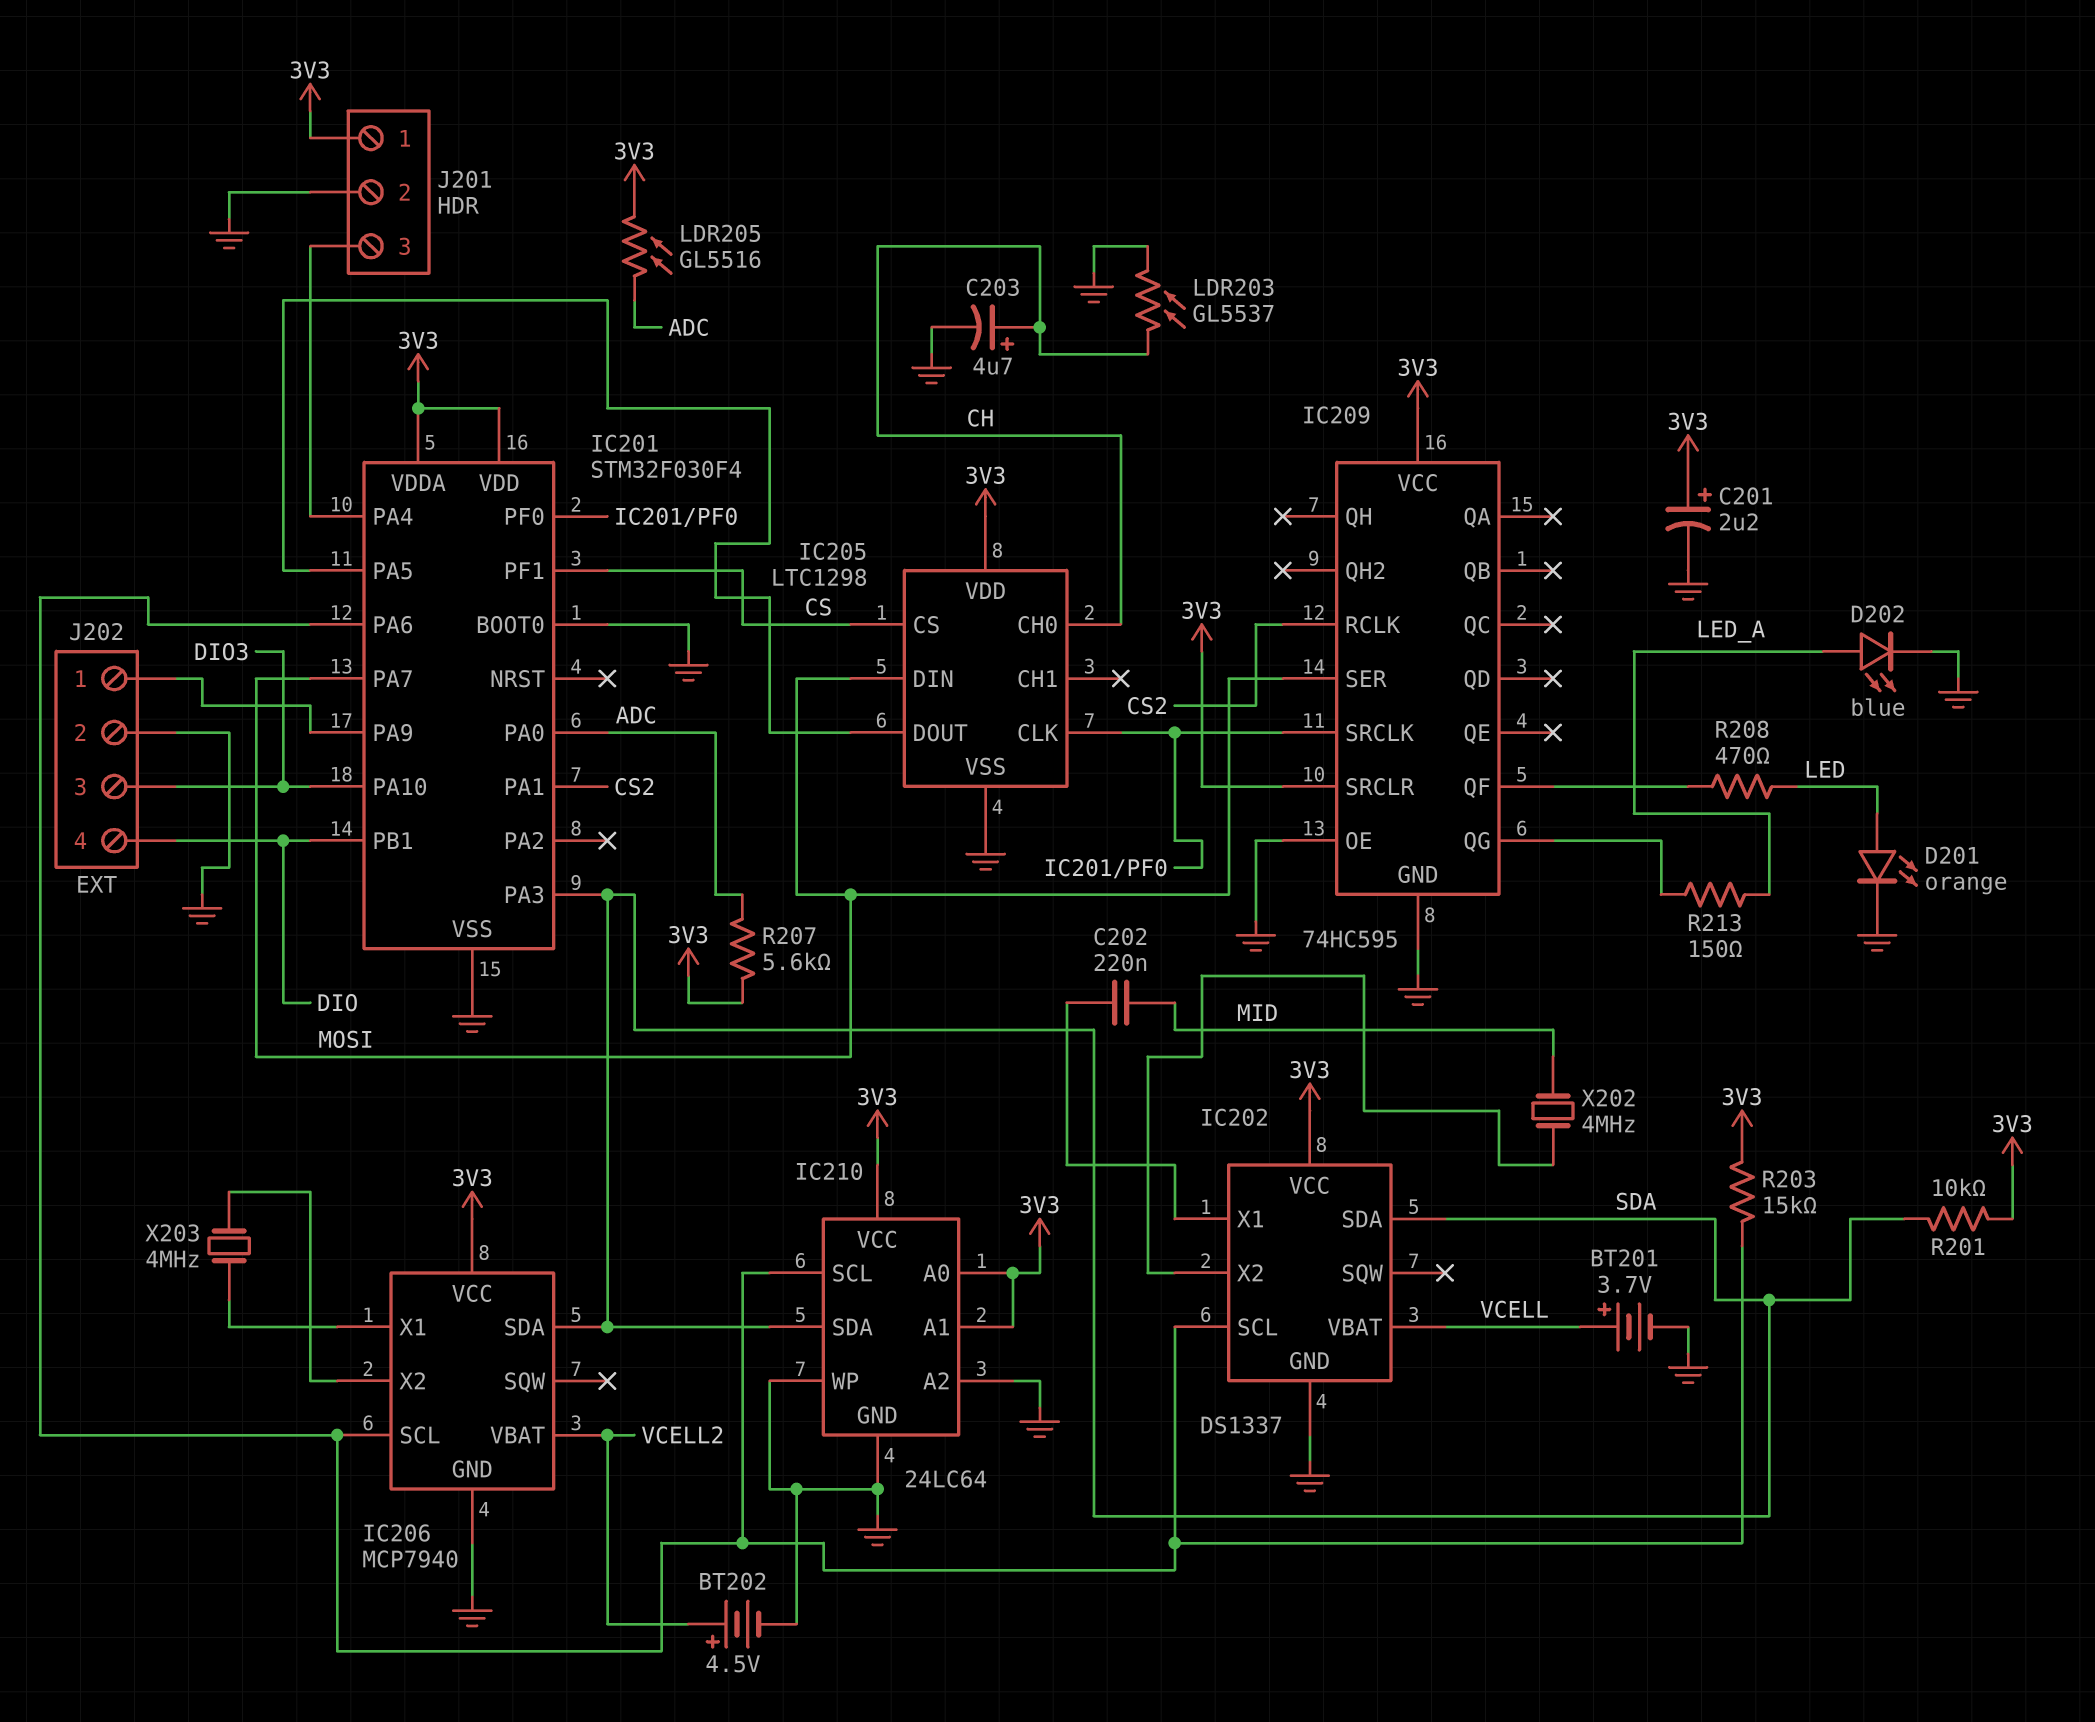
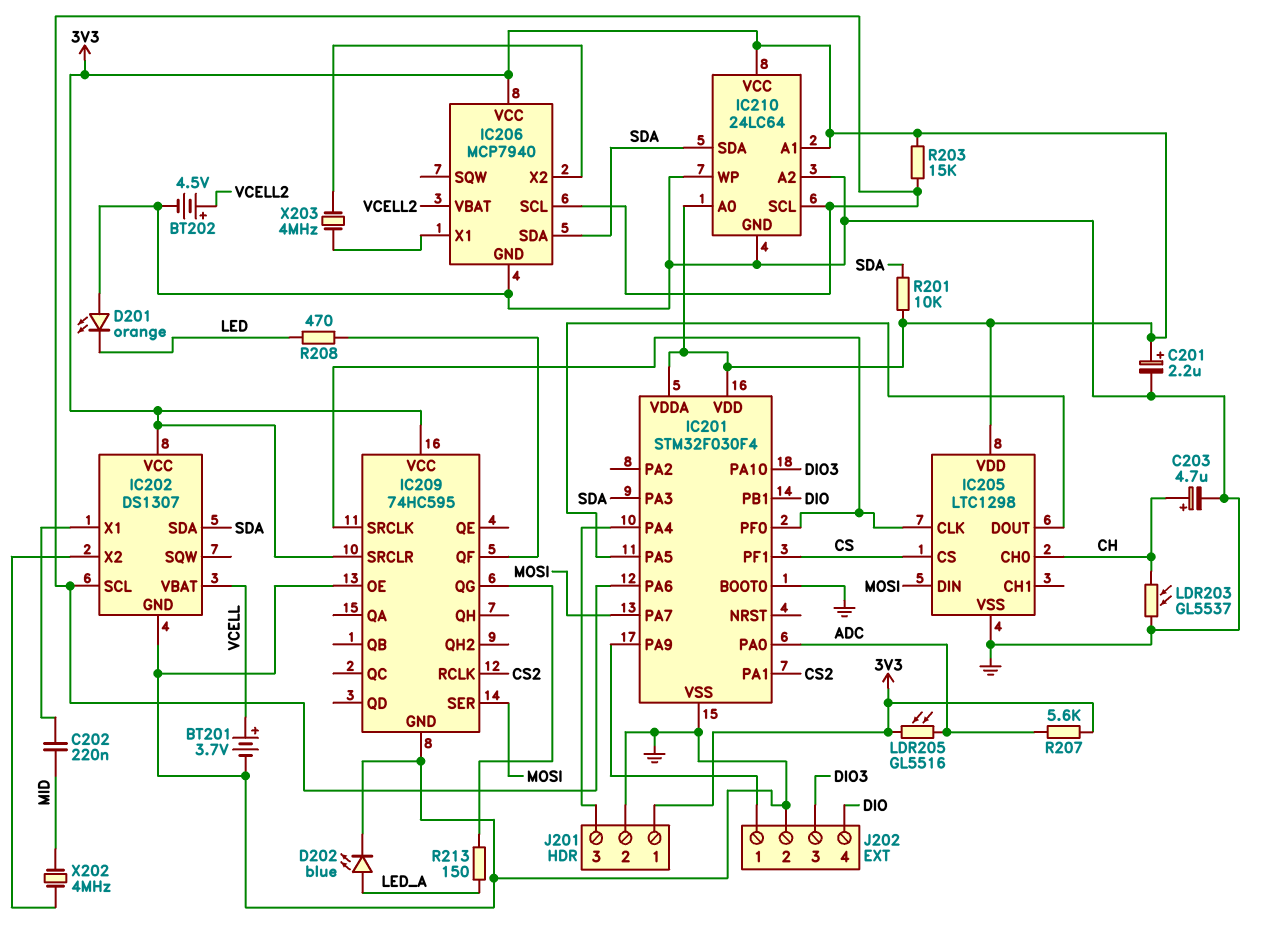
D201: LED orange (A LED, K GND) -> LED orange (A GND, K LED)
IC202: DS1337 -> DS1307

